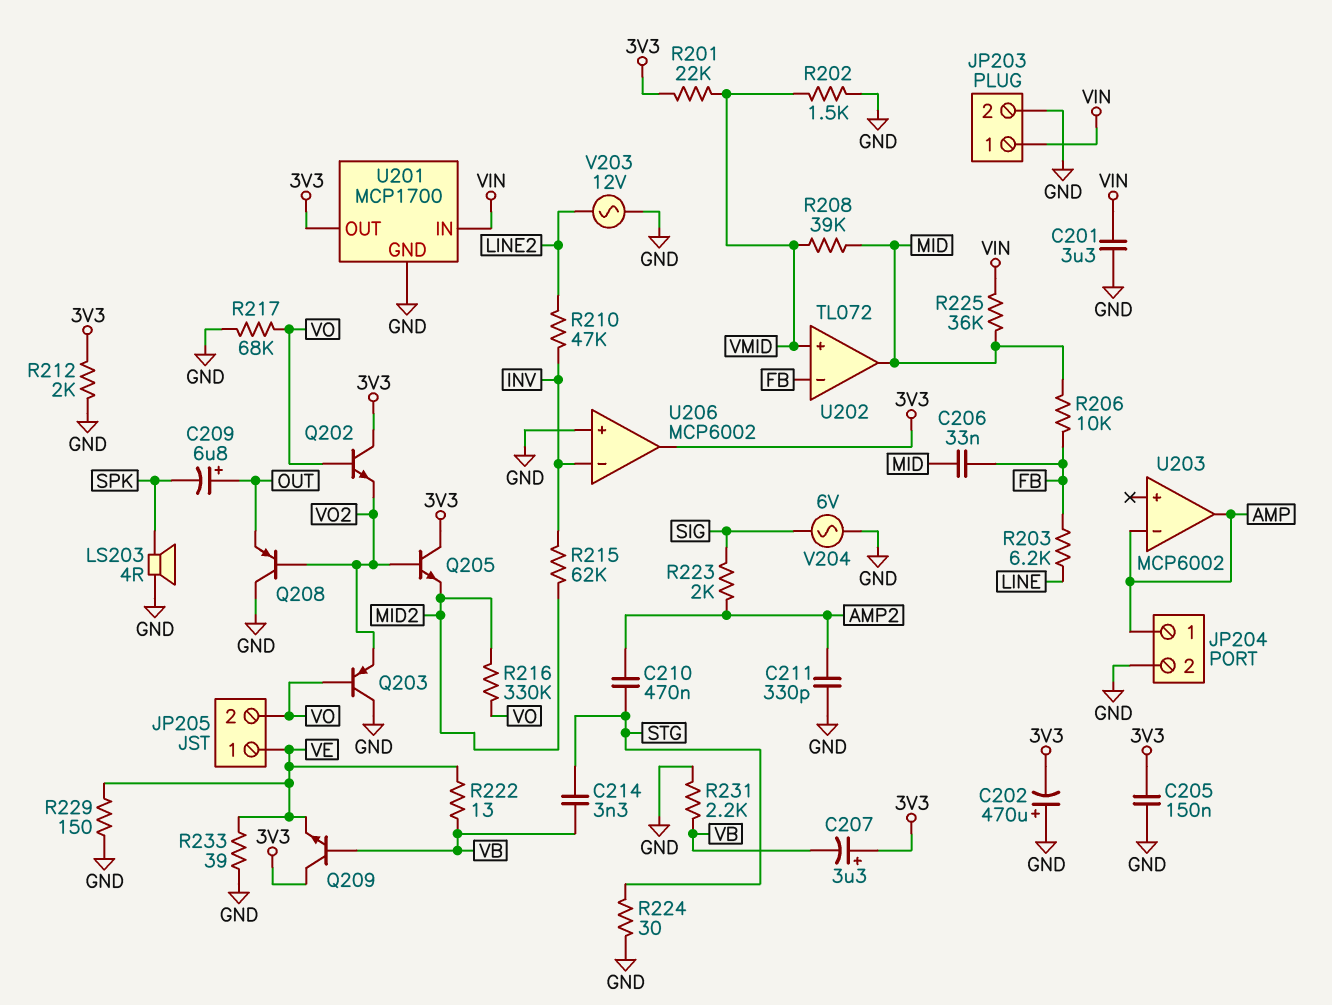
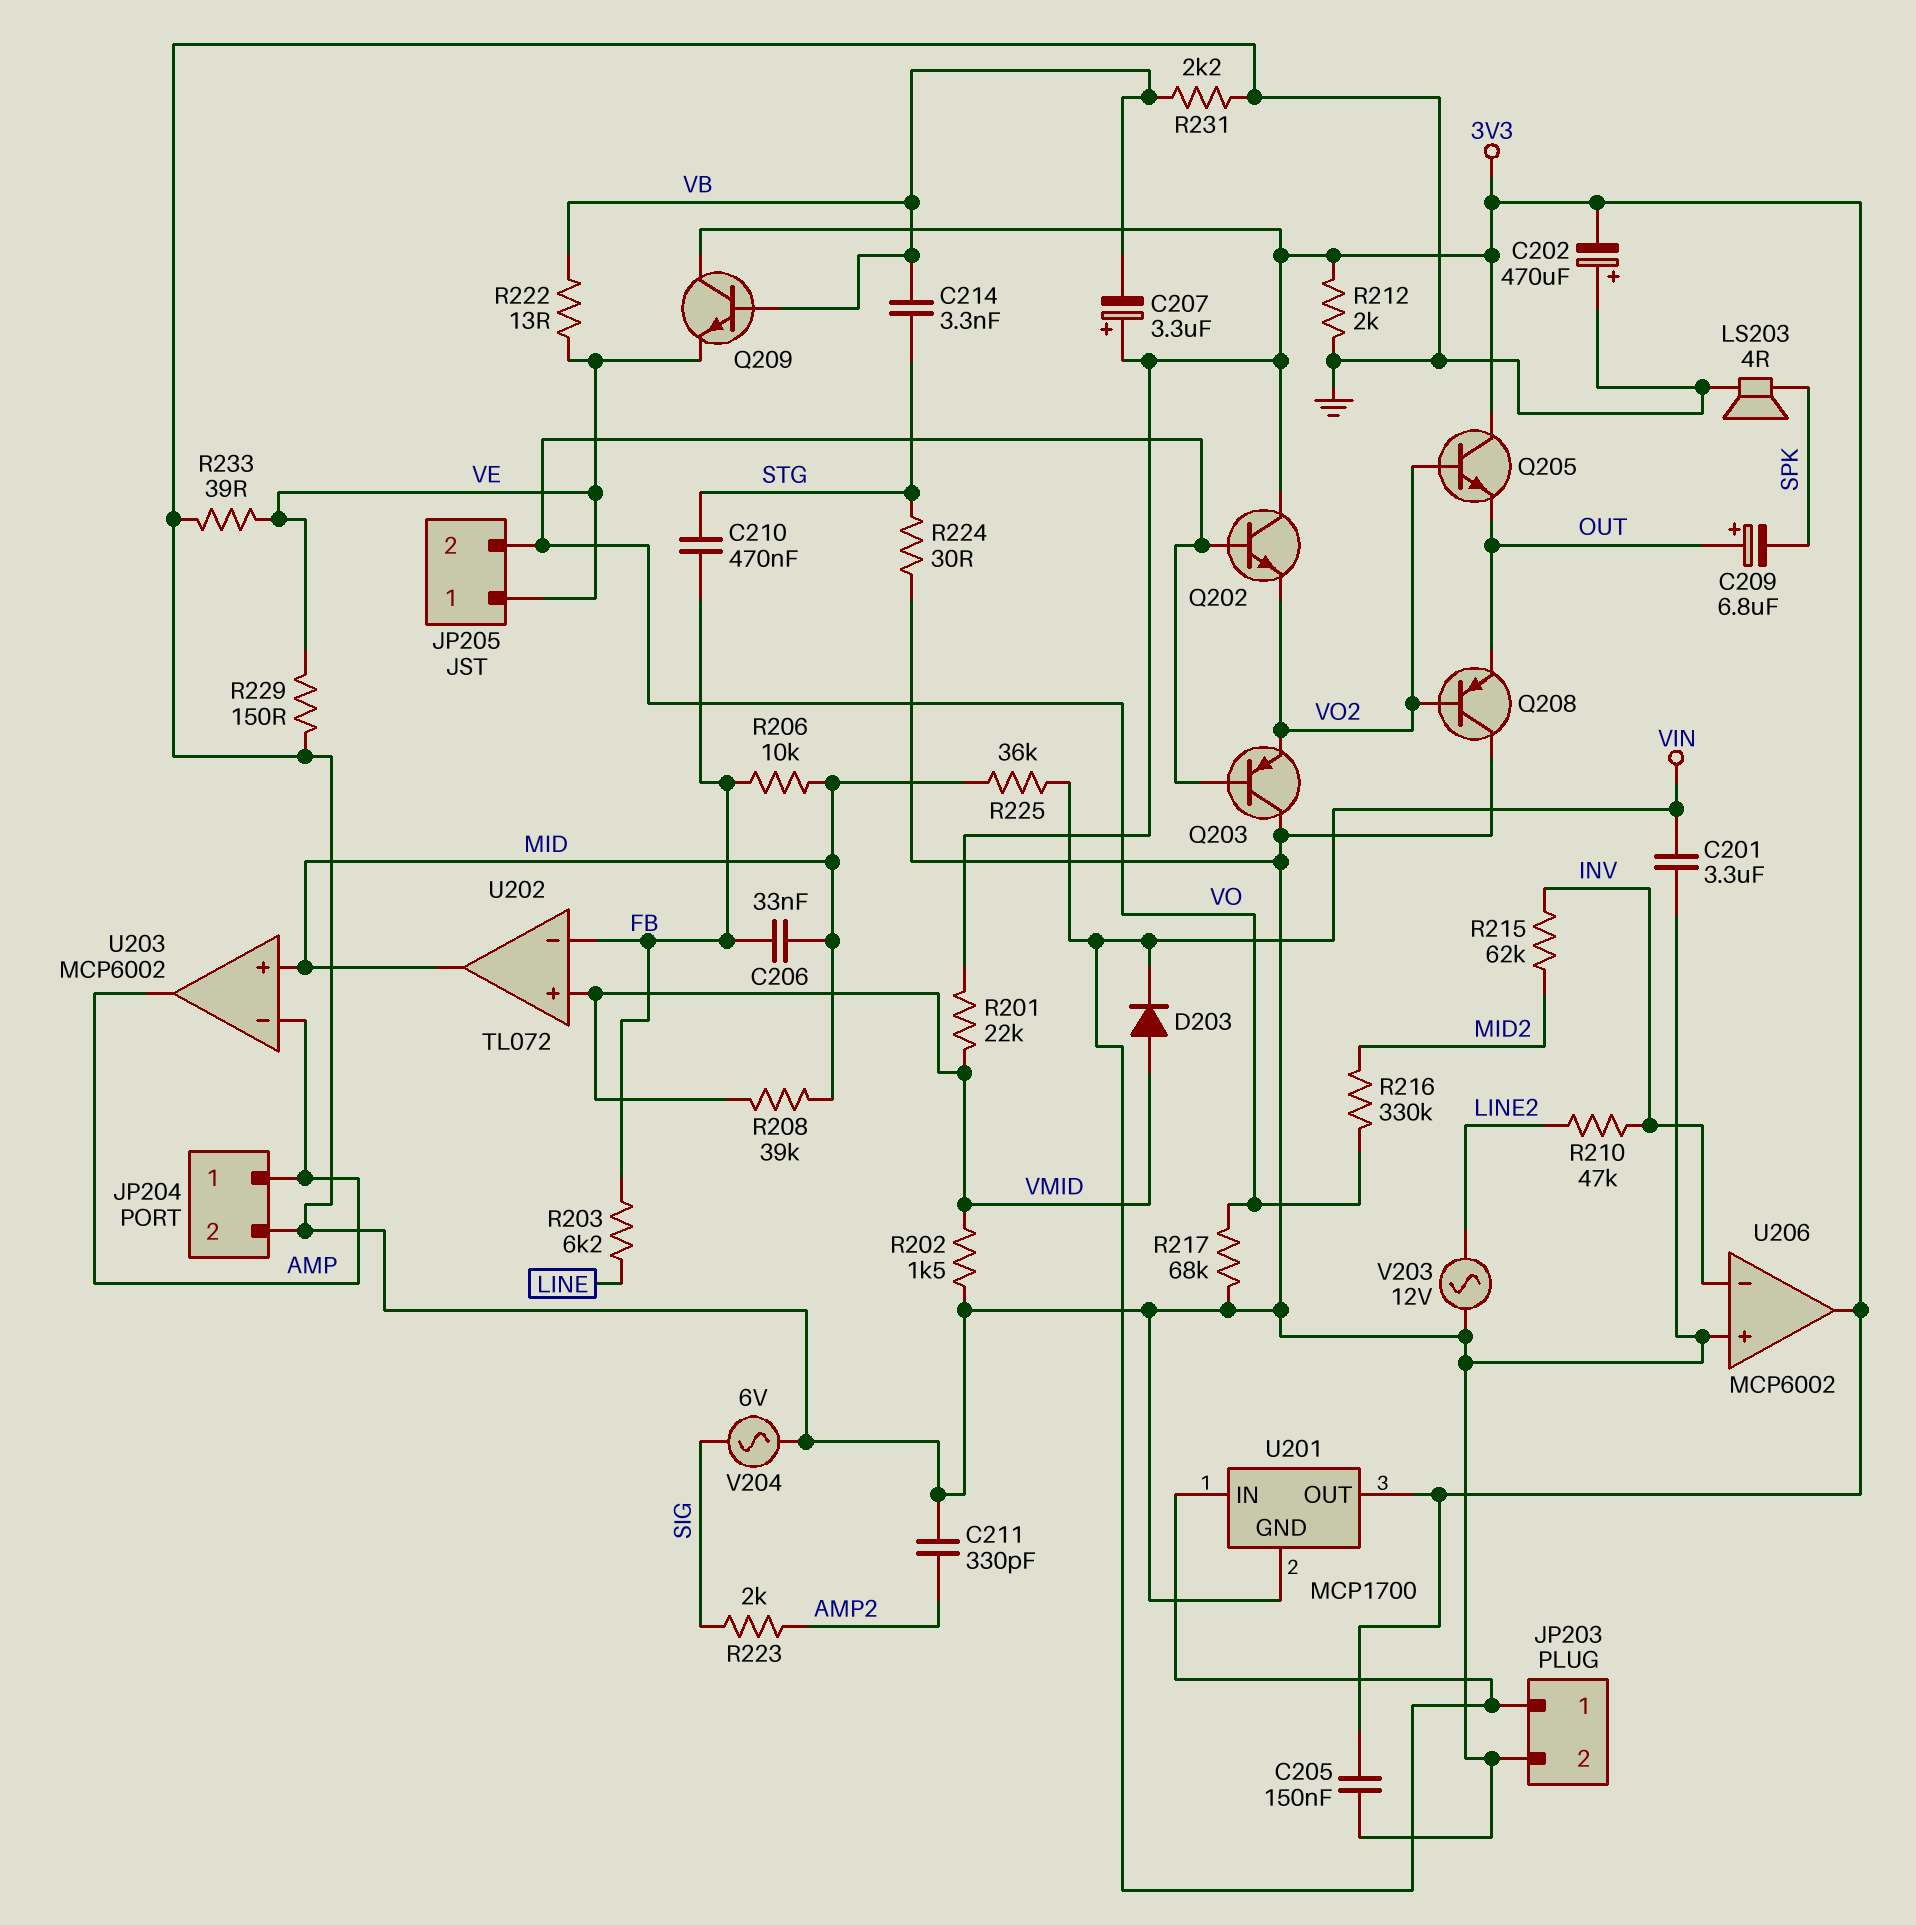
C210: 470nF (AMP2, STG) -> 470nF (FB, STG)
D203: none -> diode (A VMID, K VIN)
Q205: NPN (B VO2, C 3V3, E MID2) -> NPN (B VO2, C 3V3, E OUT)
U203 pin in+: none -> MID

